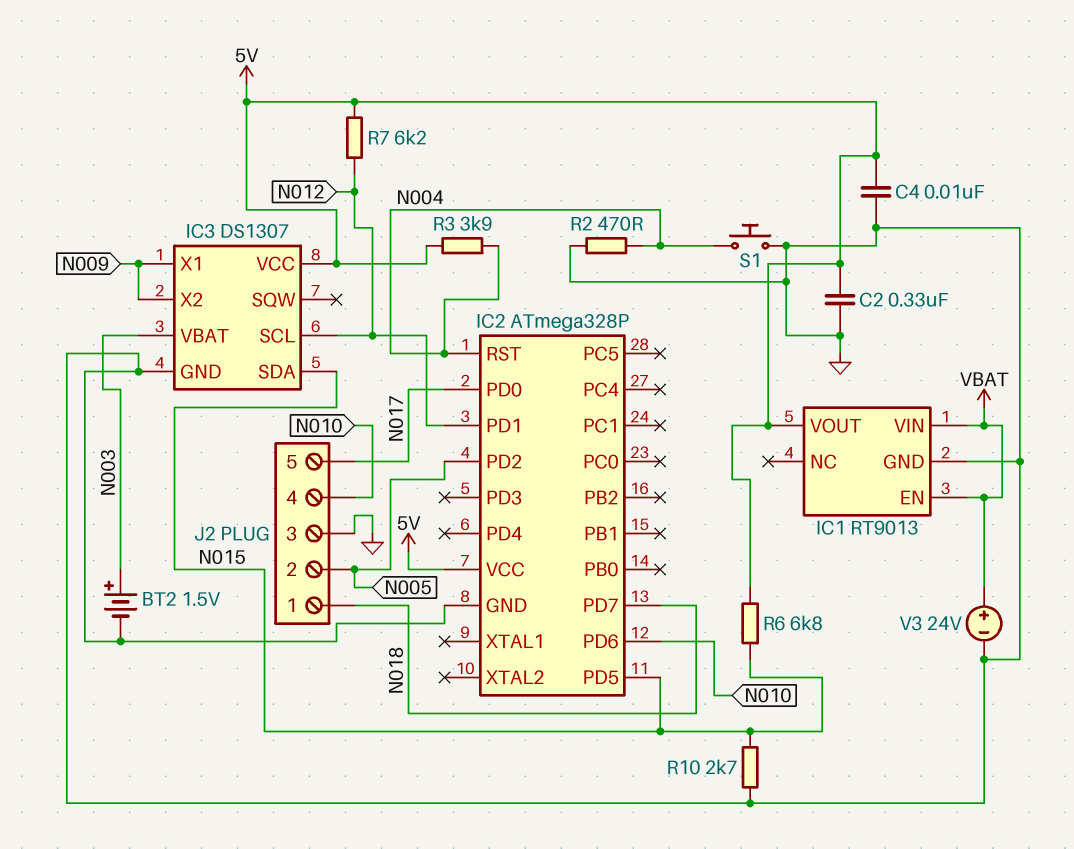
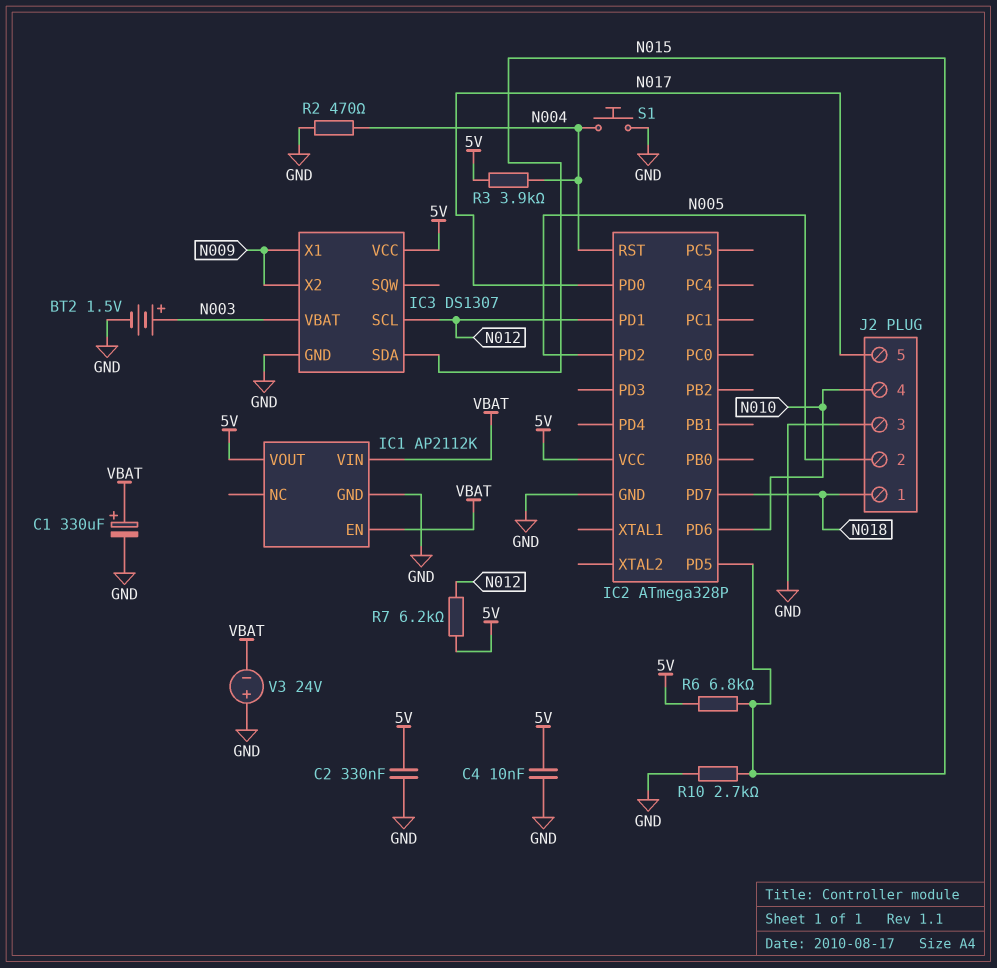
C1: none -> 330uF (plus VBAT, minus GND)
IC1: RT9013 -> AP2112K
V3: 24V (plus VBAT, minus GND) -> 24V (plus GND, minus VBAT)

